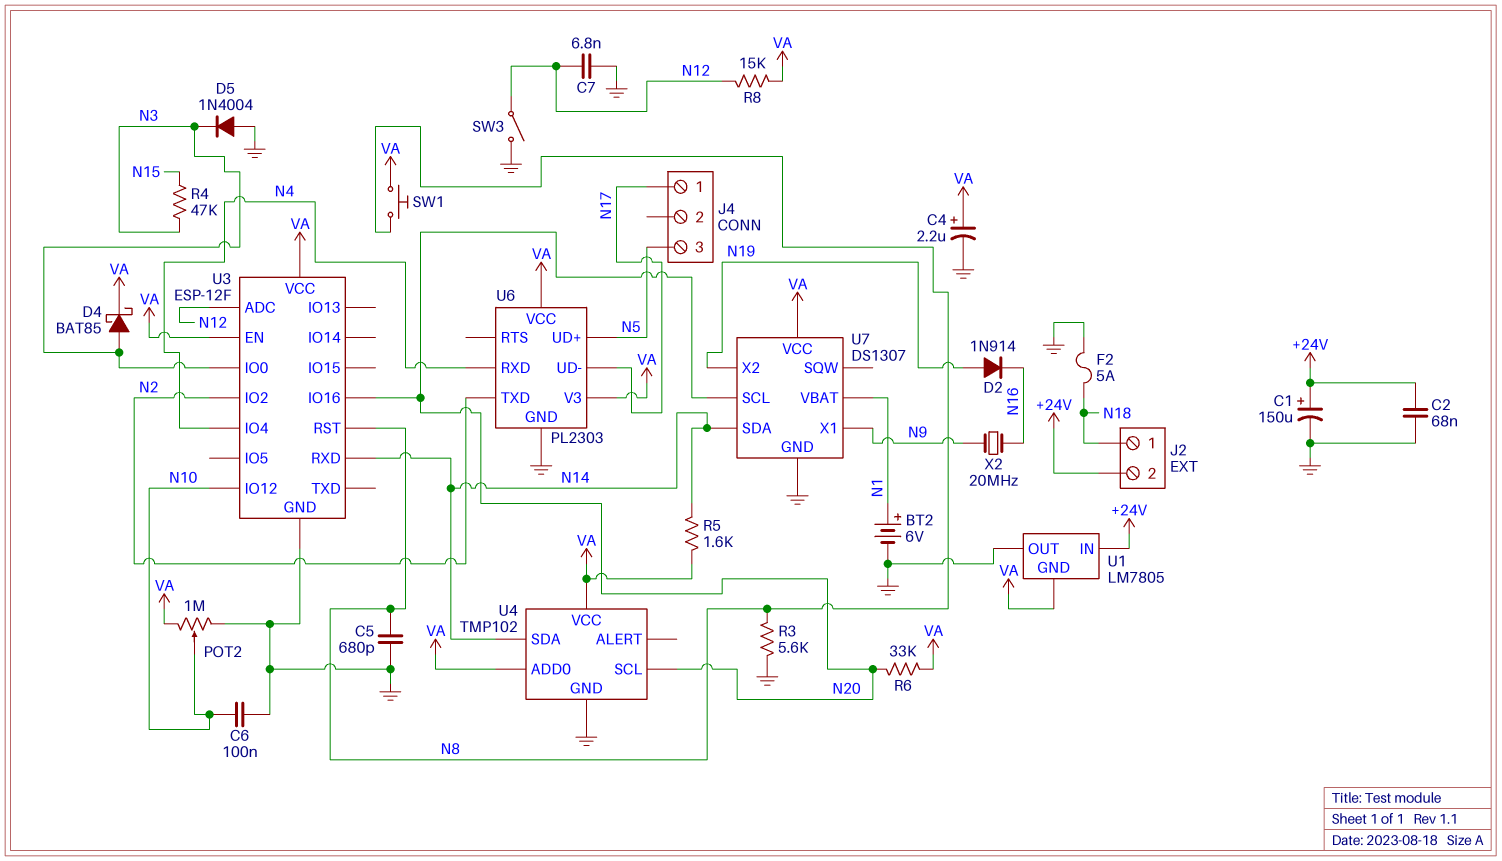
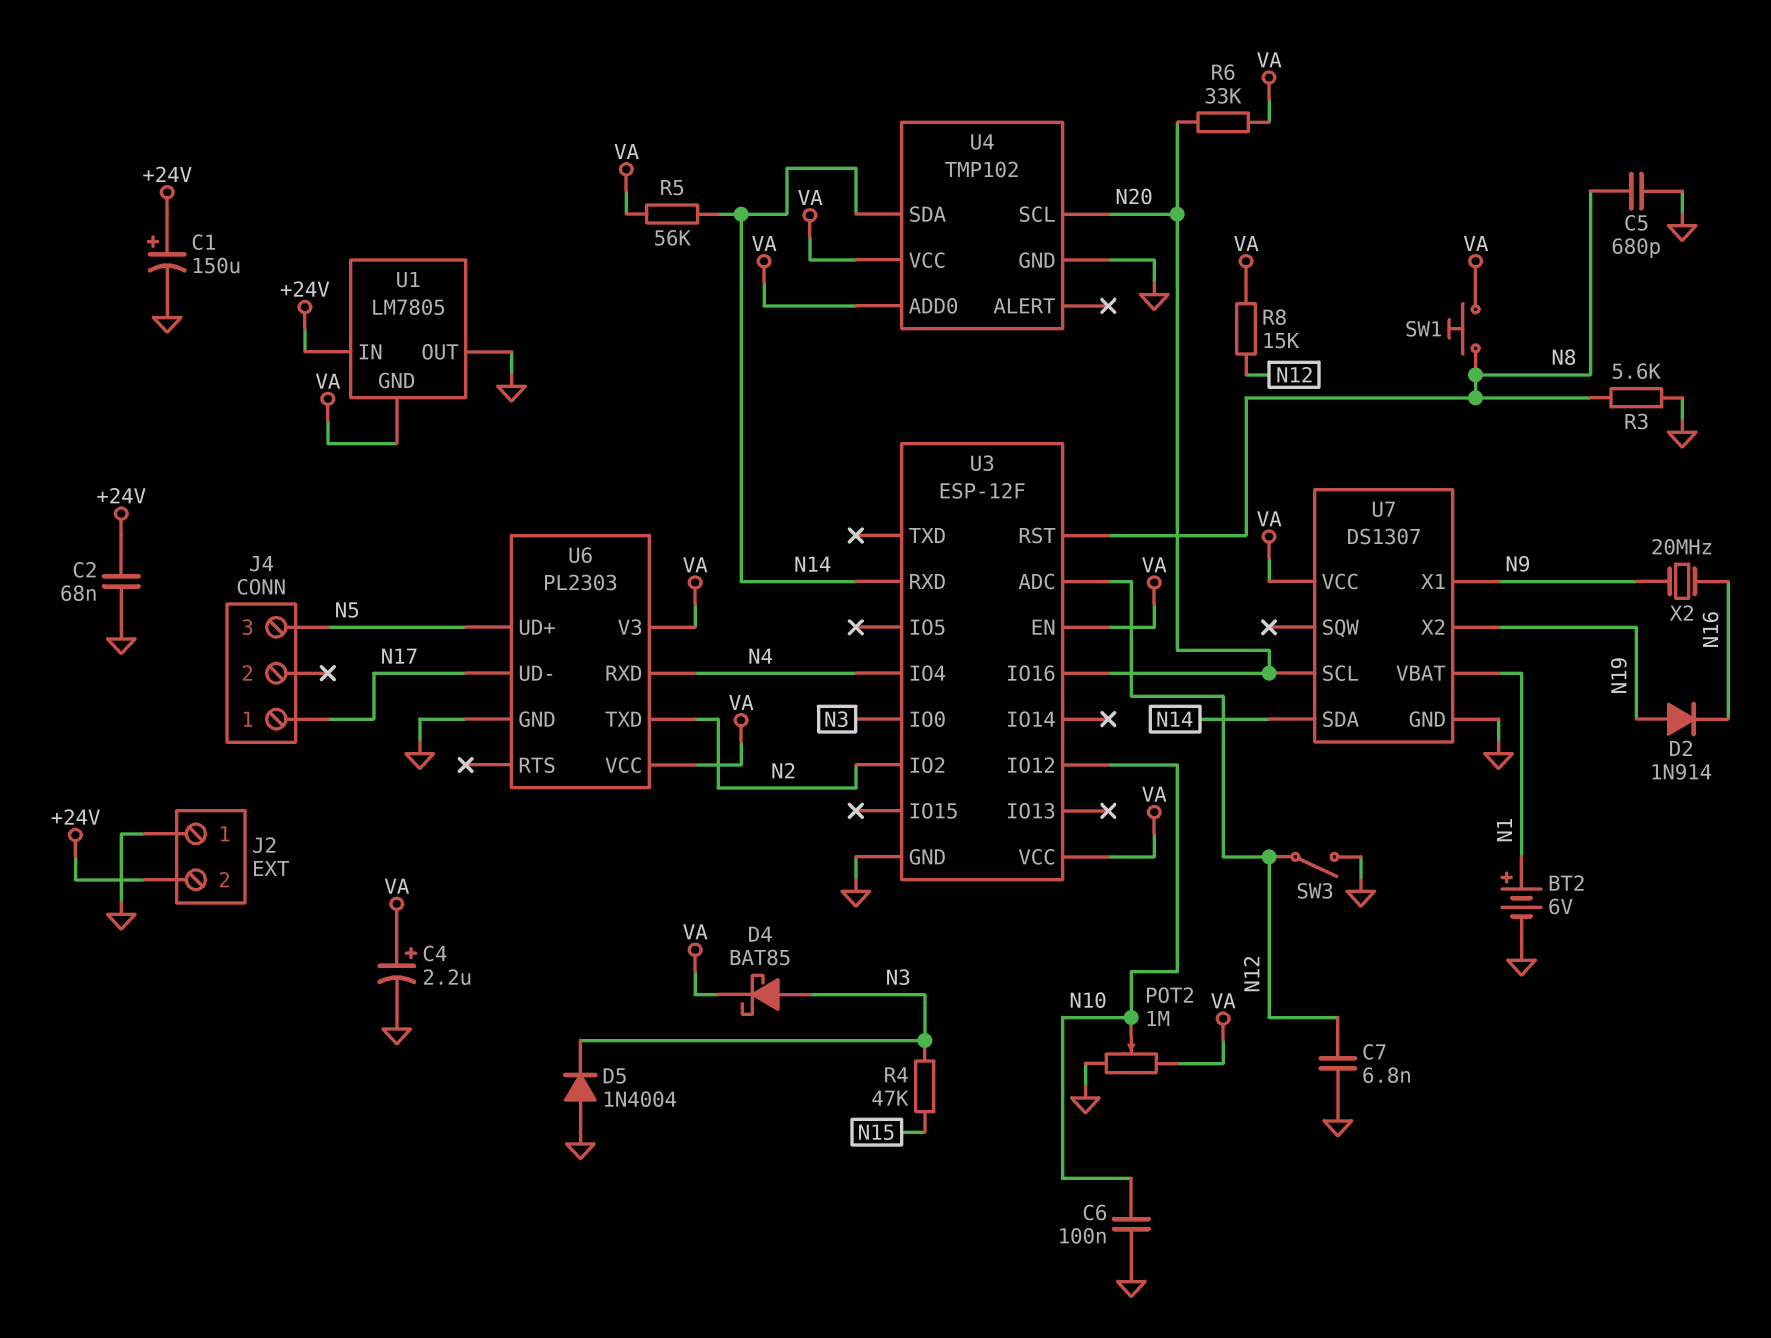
F2: 5A (GND, N18) -> none
J2 pin 1: N18 -> GND
R5: 1.6k (N14, VA) -> 56k (N14, VA)

